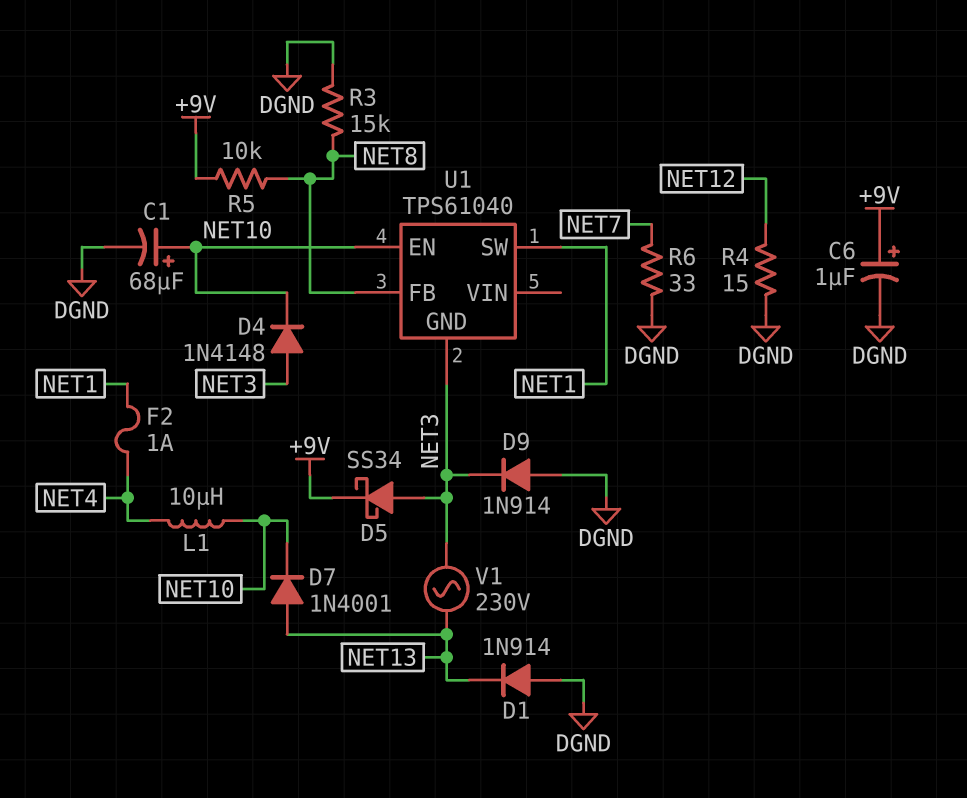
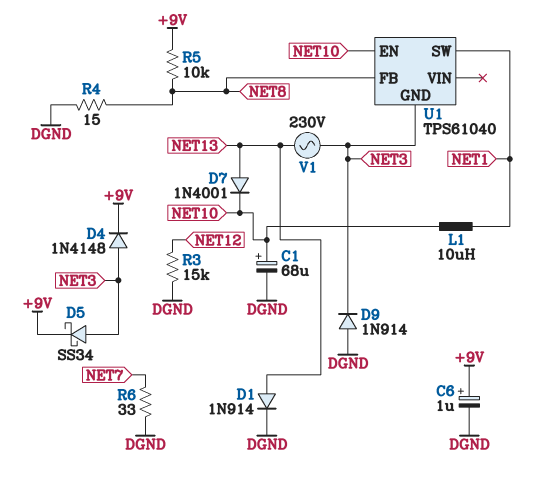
D1: diode 1N914 (A DGND, K NET13) -> diode 1N914 (A NET13, K DGND)
D4: diode 1N4148 (A NET3, K NET10) -> diode 1N4148 (A NET3, K +9V)
F2: 1A (NET1, NET4) -> none
L1: 10uH (NET4, NET10) -> 10uH (NET1, NET10)
R3: 15k (DGND, NET8) -> 15k (DGND, NET12)
R4: 15 (DGND, NET12) -> 15 (DGND, NET8)

